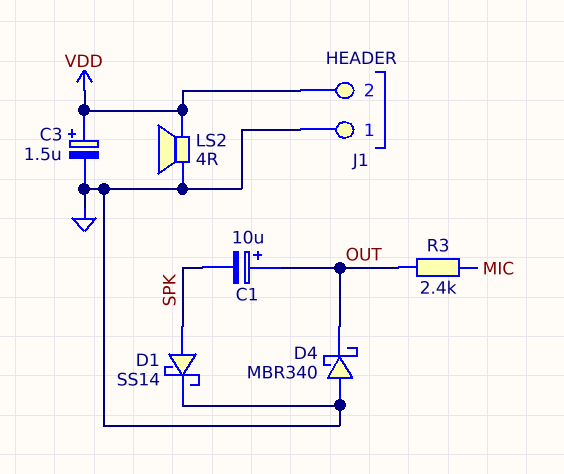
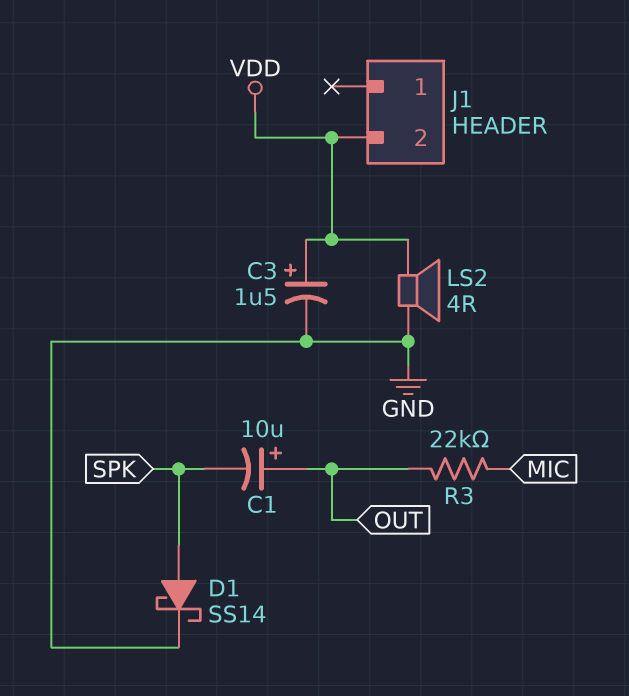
D4: schottky MBR340 (A GND, K OUT) -> none
J1 pin 1: GND -> none
R3: 2.4k (MIC, OUT) -> 22k (MIC, OUT)

